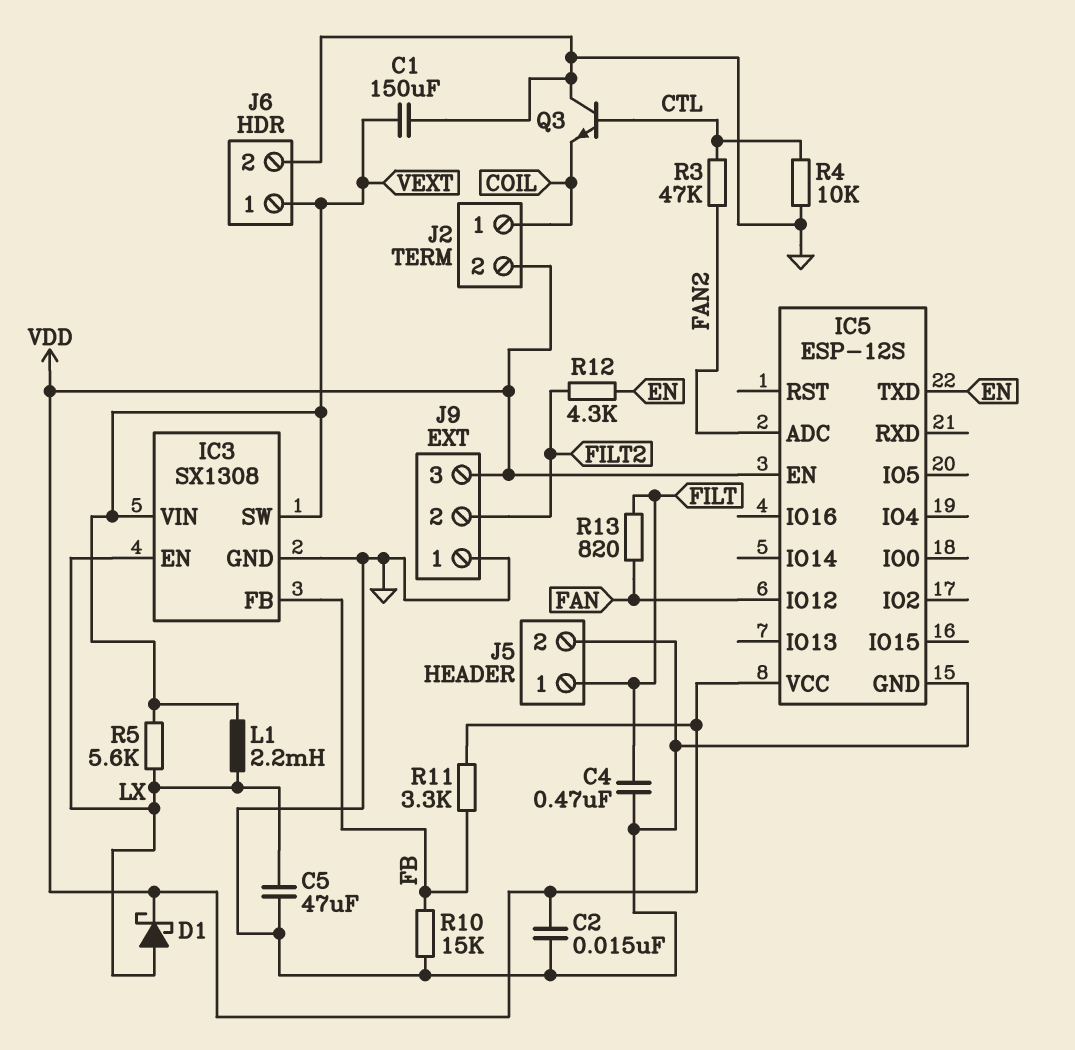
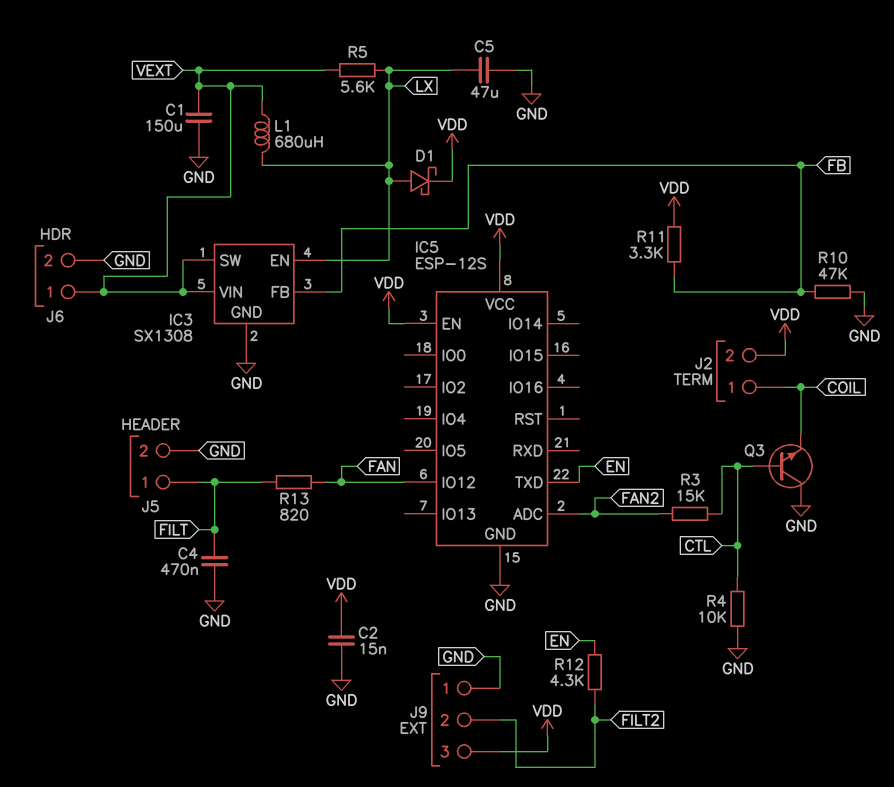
L1: 2.2mH (LX, VEXT) -> 680uH (LX, VEXT)
R3: 47k (CTL, FAN2) -> 15k (CTL, FAN2)
R10: 15k (FB, GND) -> 47k (FB, GND)

